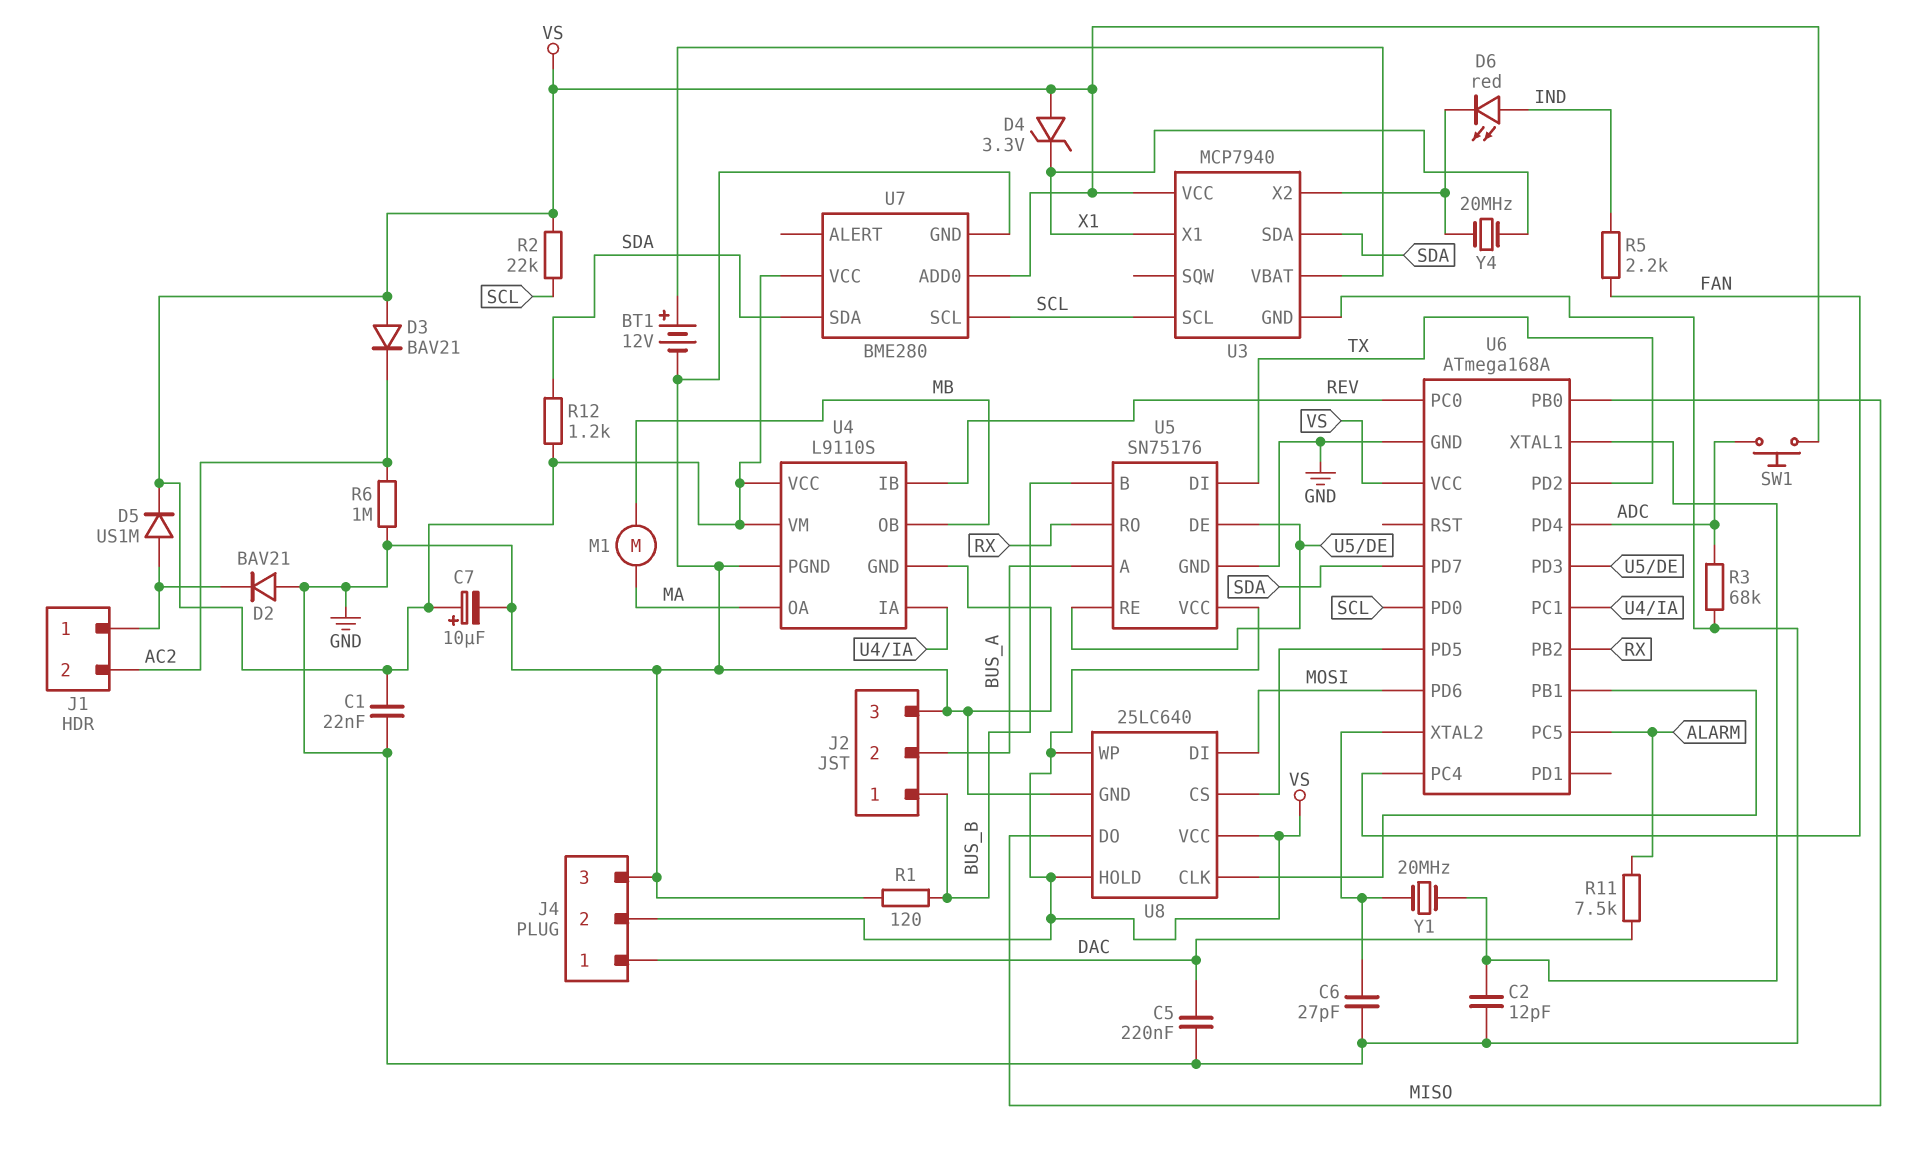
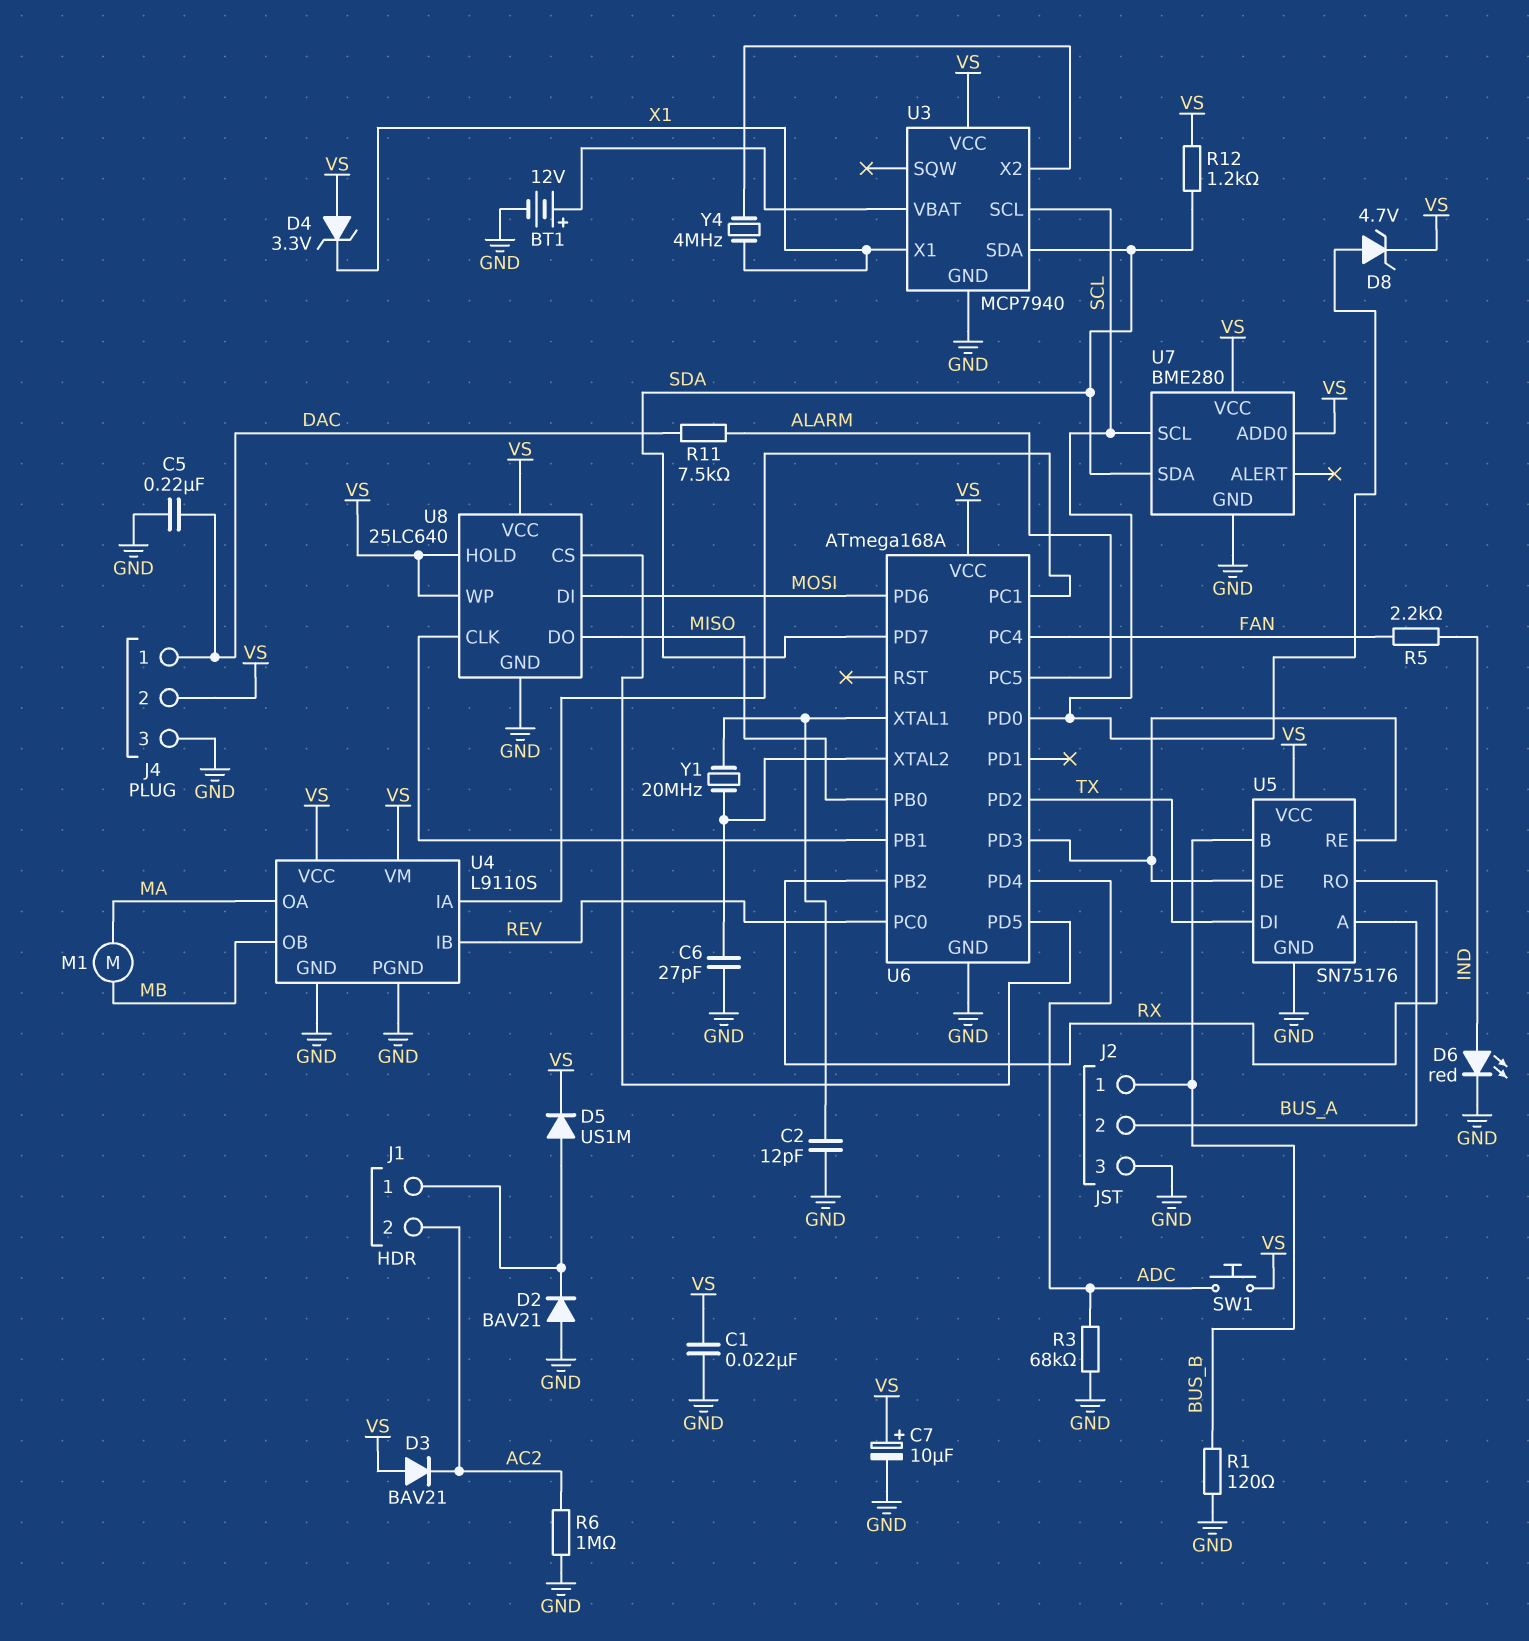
D6: LED red (A IND, K U3/X2) -> LED red (A IND, K GND)
D8: none -> zener 4.7V (A SCL, K VS)
R2: 22k (SCL, VS) -> none
Y4: 20MHz (U3/X2, X1) -> 4MHz (U3/X2, X1)

